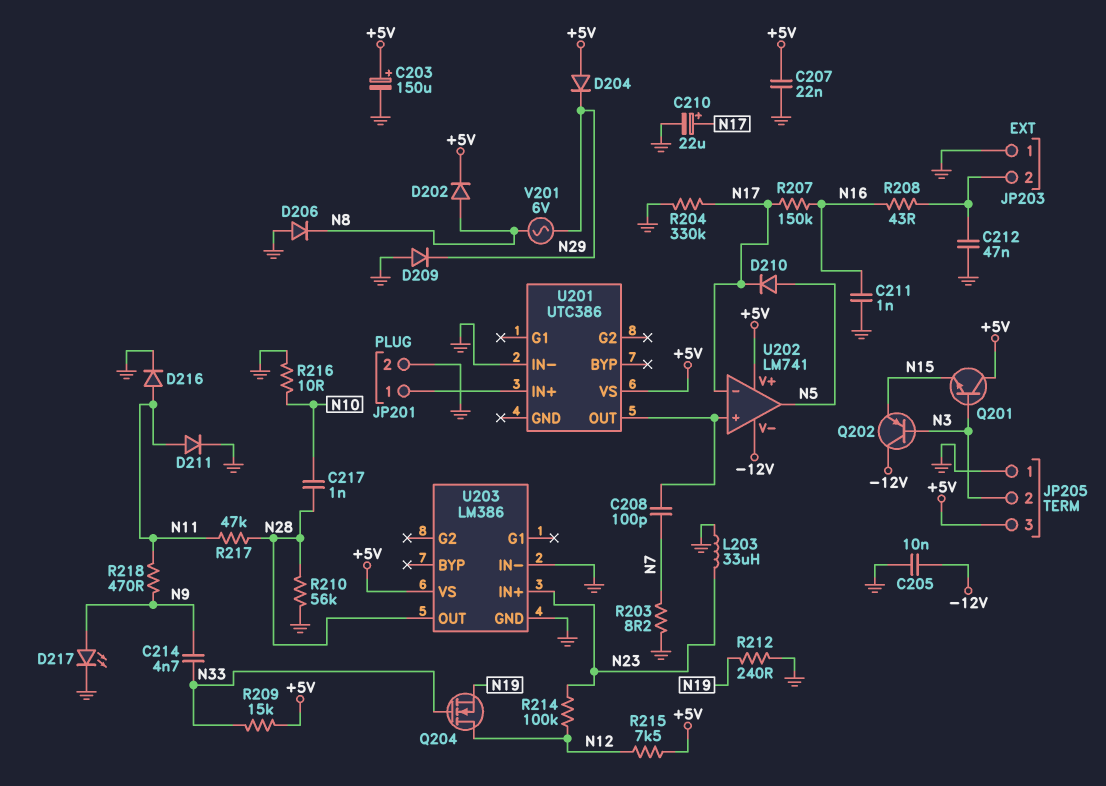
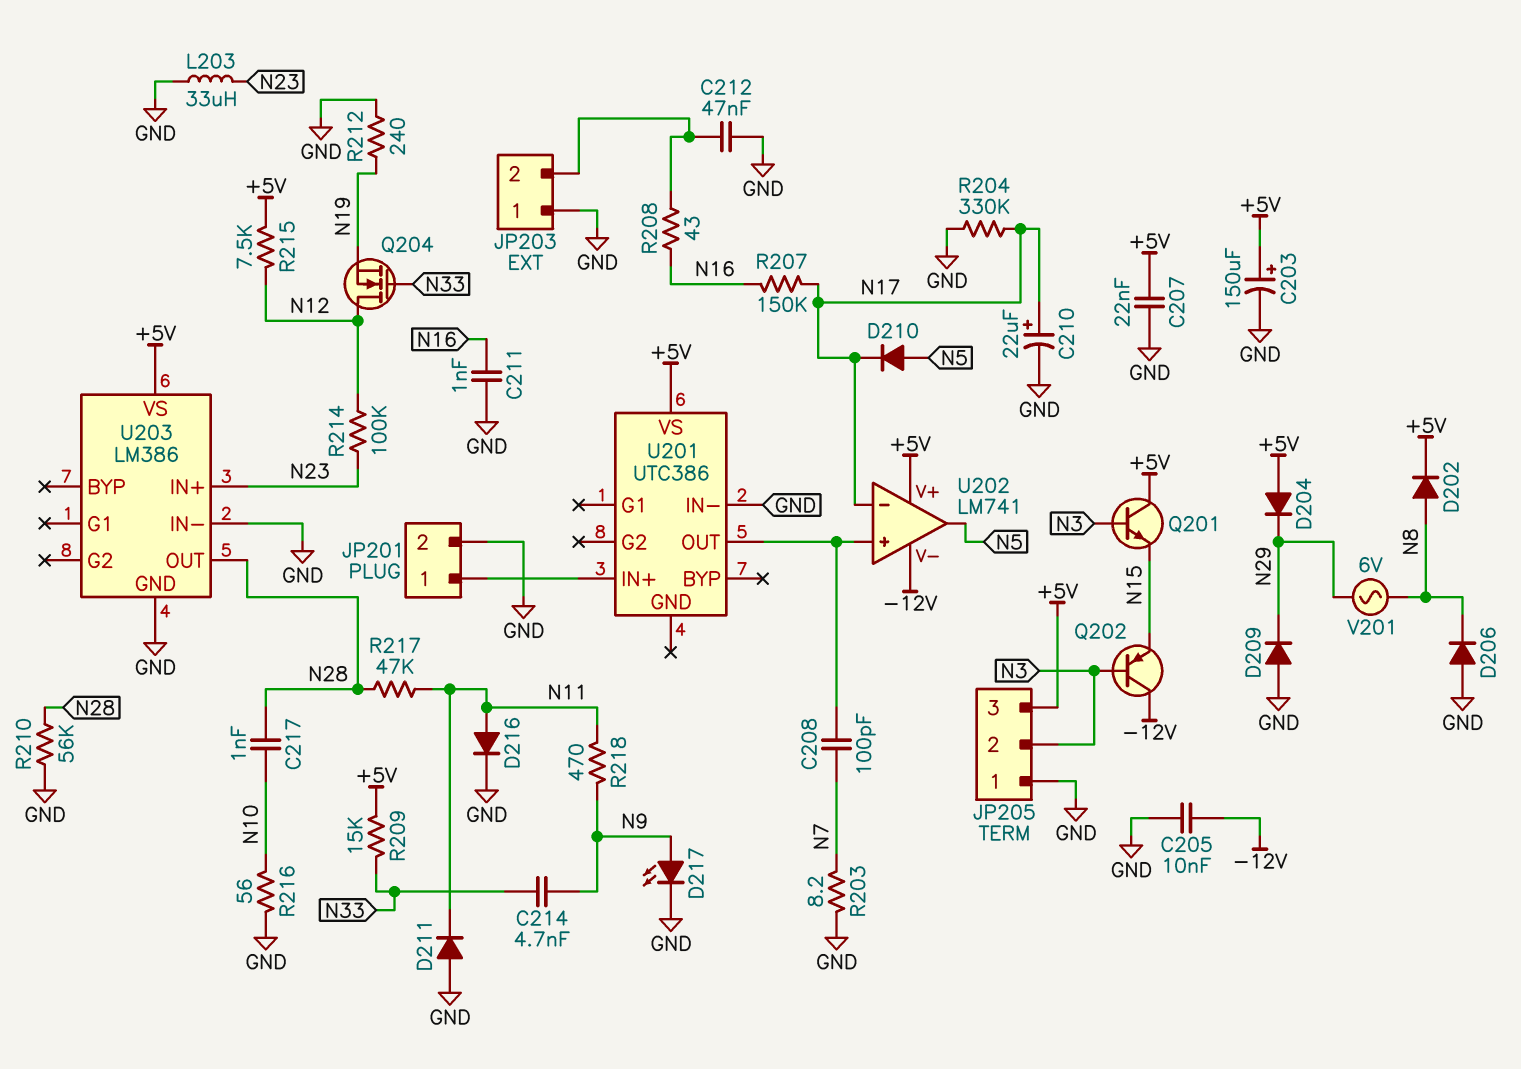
D211: diode (A N11, K GND) -> diode (A GND, K N11)
R216: 10 (GND, N10) -> 56 (GND, N10)

